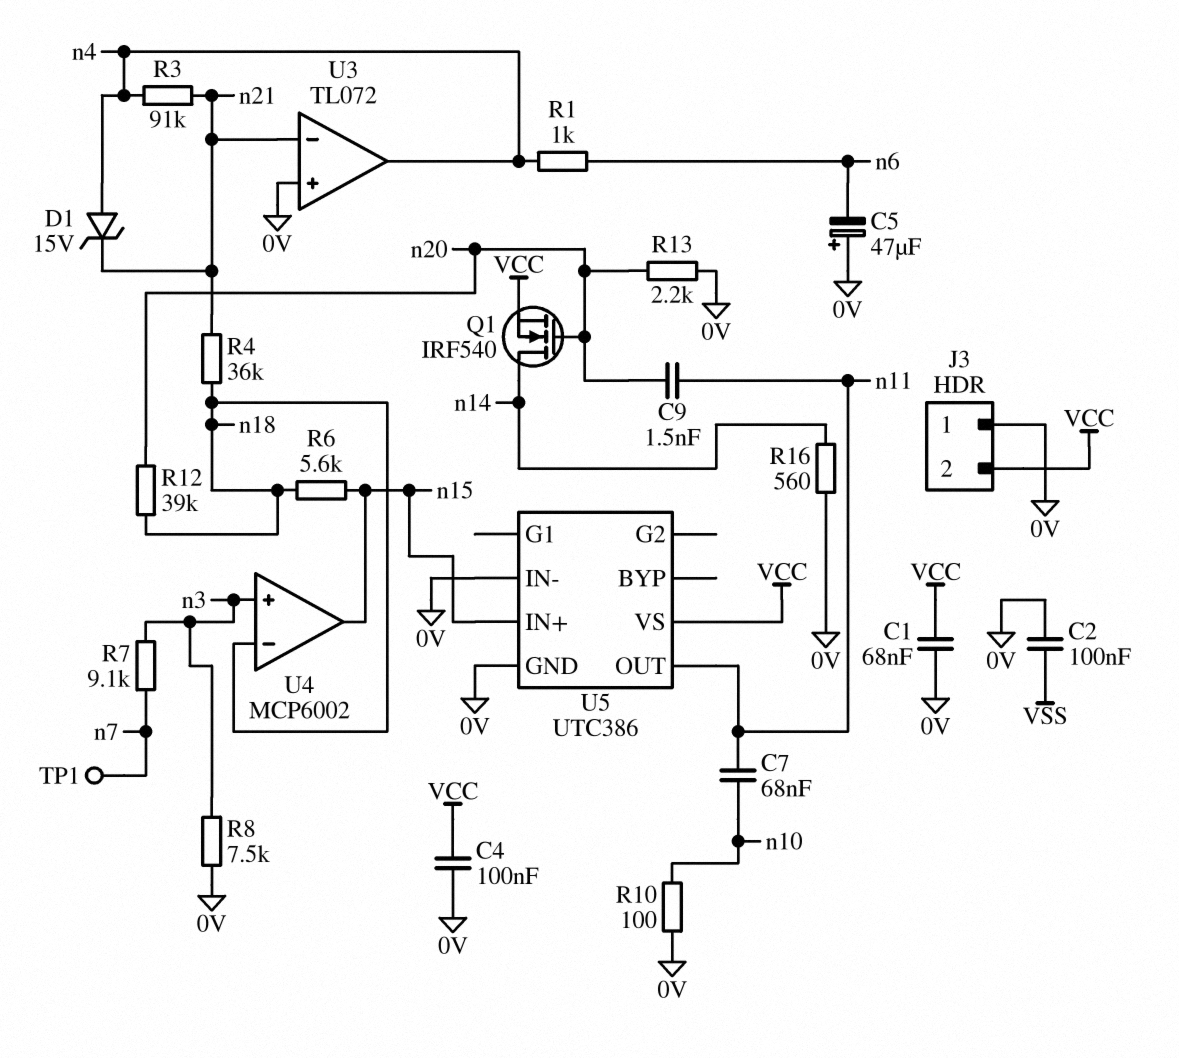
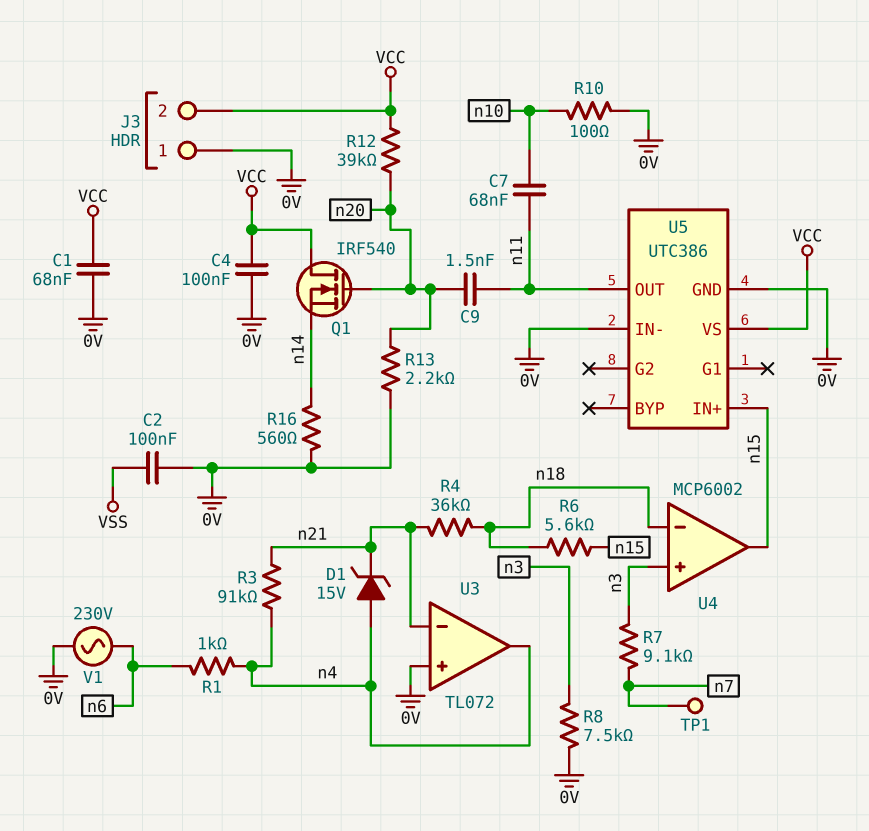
C5: 47uF (plus 0V, minus n6) -> none
Q1: NMOS IRF540 (G n20, D n14, S VCC) -> NMOS IRF540 (G n20, D VCC, S n14)
R12: 39k (n18, n20) -> 39k (VCC, n20)
V1: none -> AC 230V (0V, n6)

